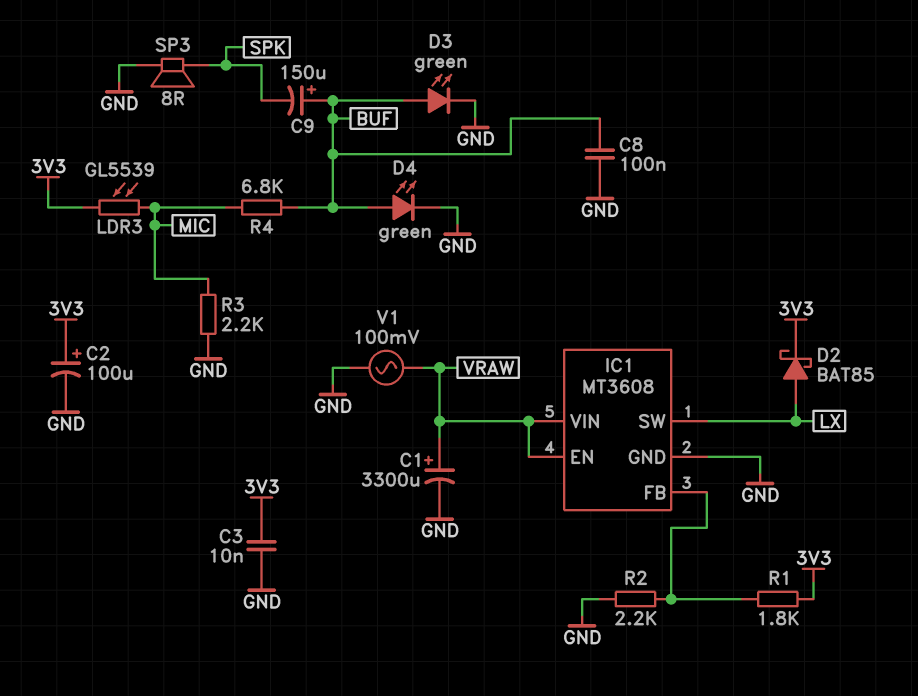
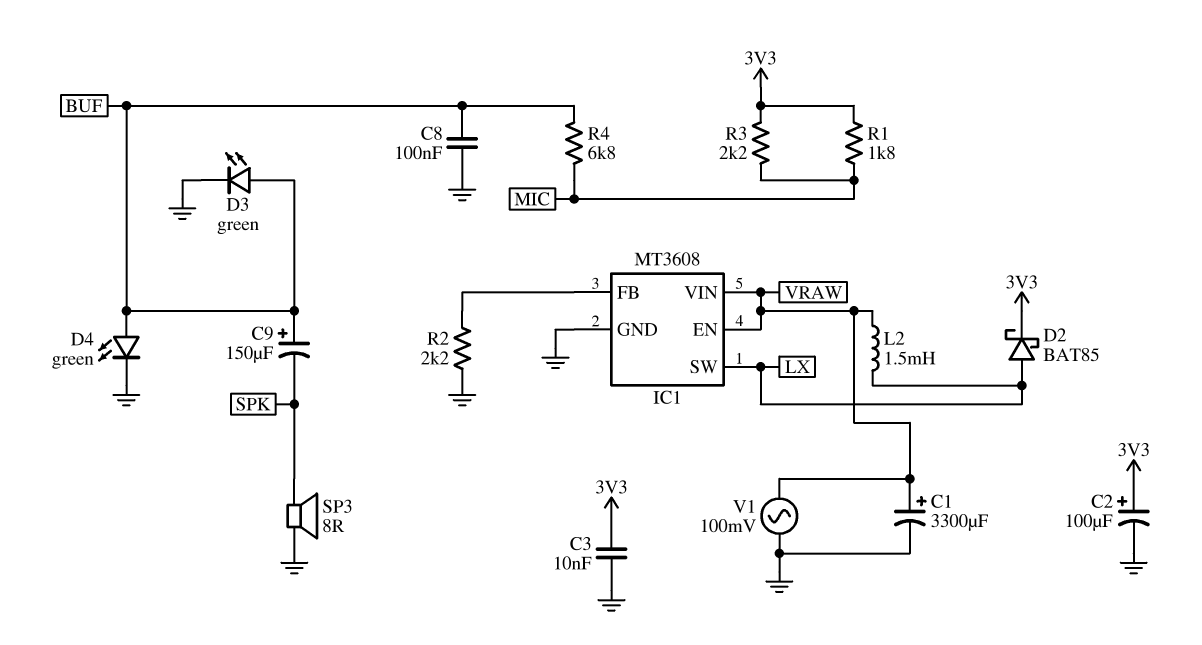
L2: none -> 1.5mH (LX, VRAW)
LDR3: GL5539 (3V3, MIC) -> none
R1: 1.8k (3V3, IC1/FB) -> 1.8k (3V3, MIC)
R3: 2.2k (GND, MIC) -> 2.2k (3V3, MIC)

